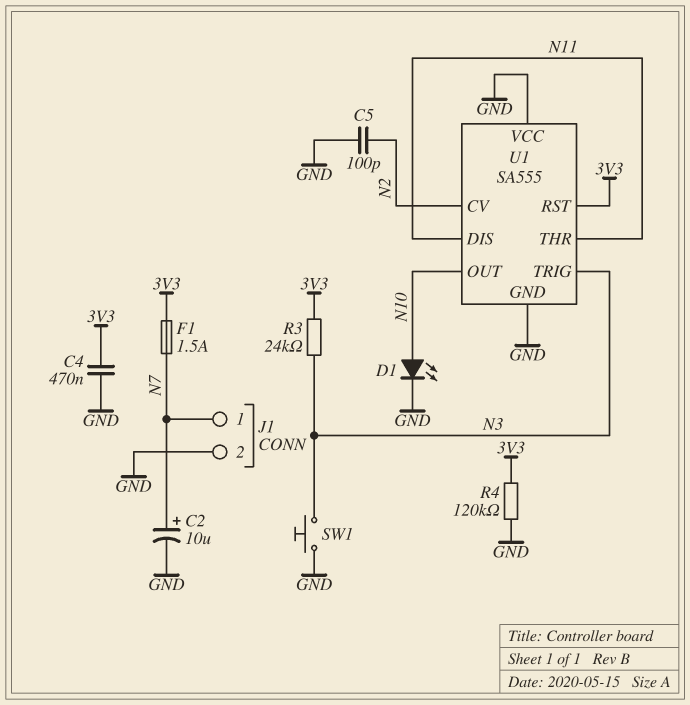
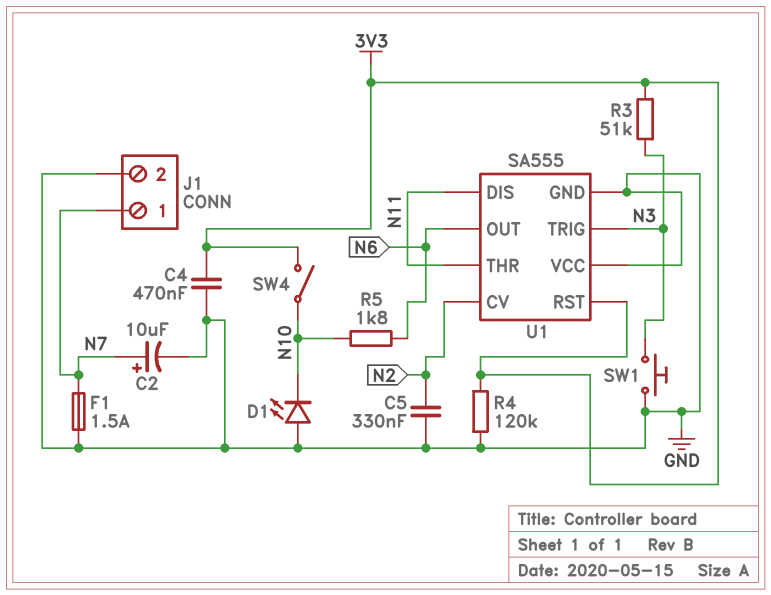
C5: 100pF (GND, N2) -> 330nF (GND, N2)
D1: LED (A N10, K GND) -> LED (A GND, K N10)
F1: 1.5A (3V3, N7) -> 1.5A (GND, N7)
R3: 24k (3V3, N3) -> 51k (3V3, N3)
R5: none -> 1.8k (N6, N10)
SW4: none -> switch (3V3, N10)
U1 pin OUT: N10 -> N6

